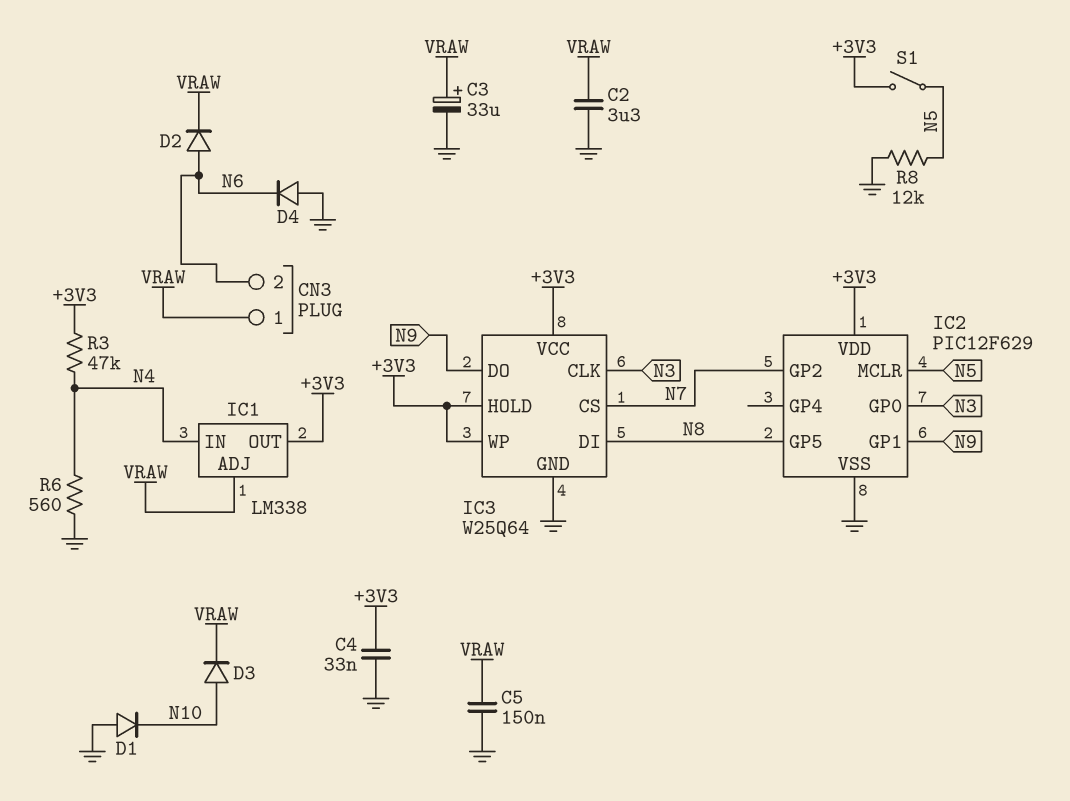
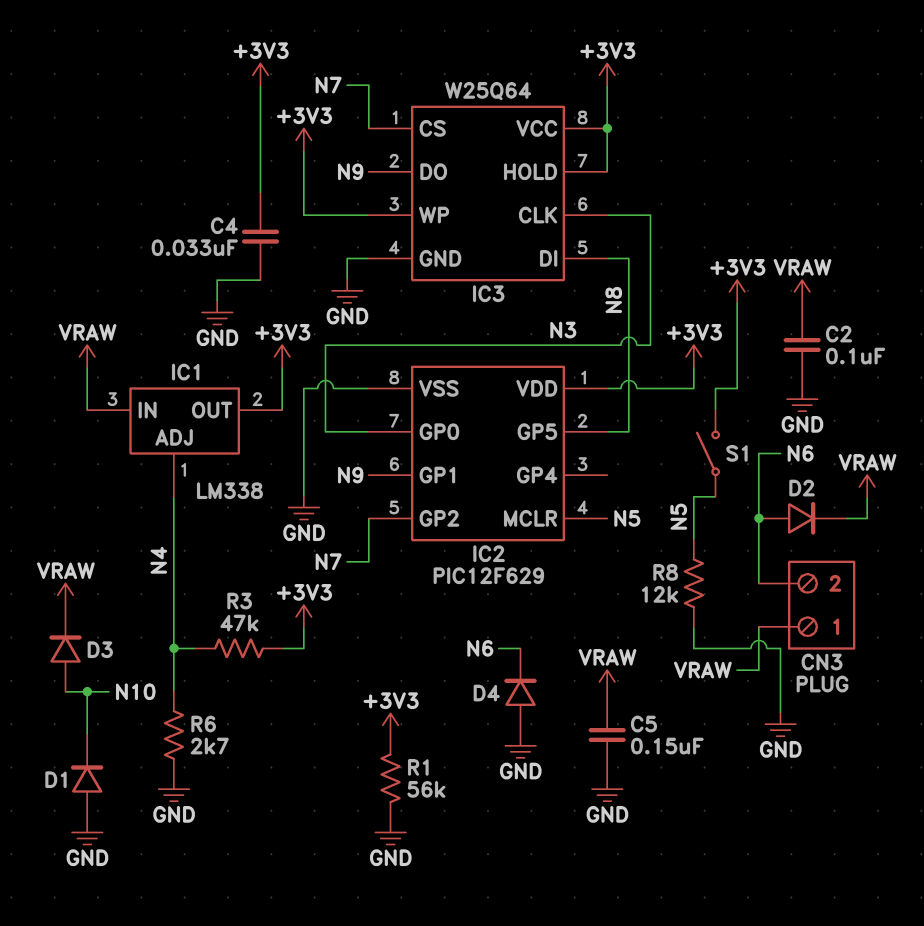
C2: 3.3uF (GND, VRAW) -> 100nF (GND, VRAW)
C3: 33uF (plus VRAW, minus GND) -> none
IC1 pin ADJ: VRAW -> N4
IC1 pin IN: N4 -> VRAW
R1: none -> 56k (+3V3, GND)
R6: 560 (GND, N4) -> 2.7k (GND, N4)

